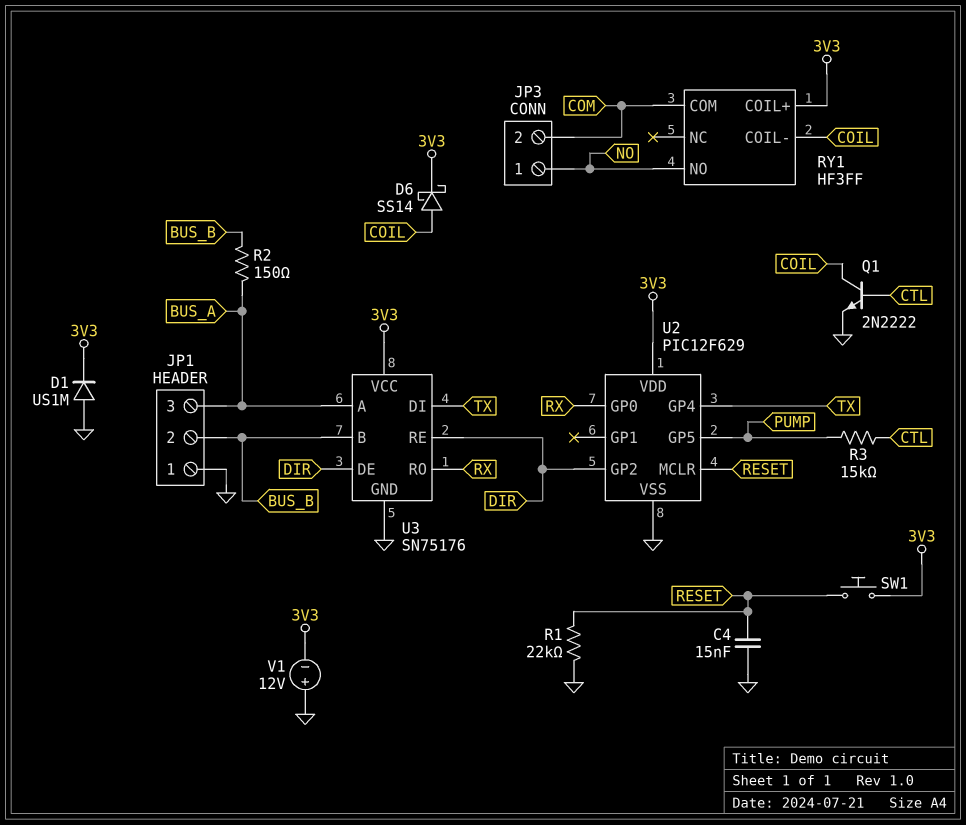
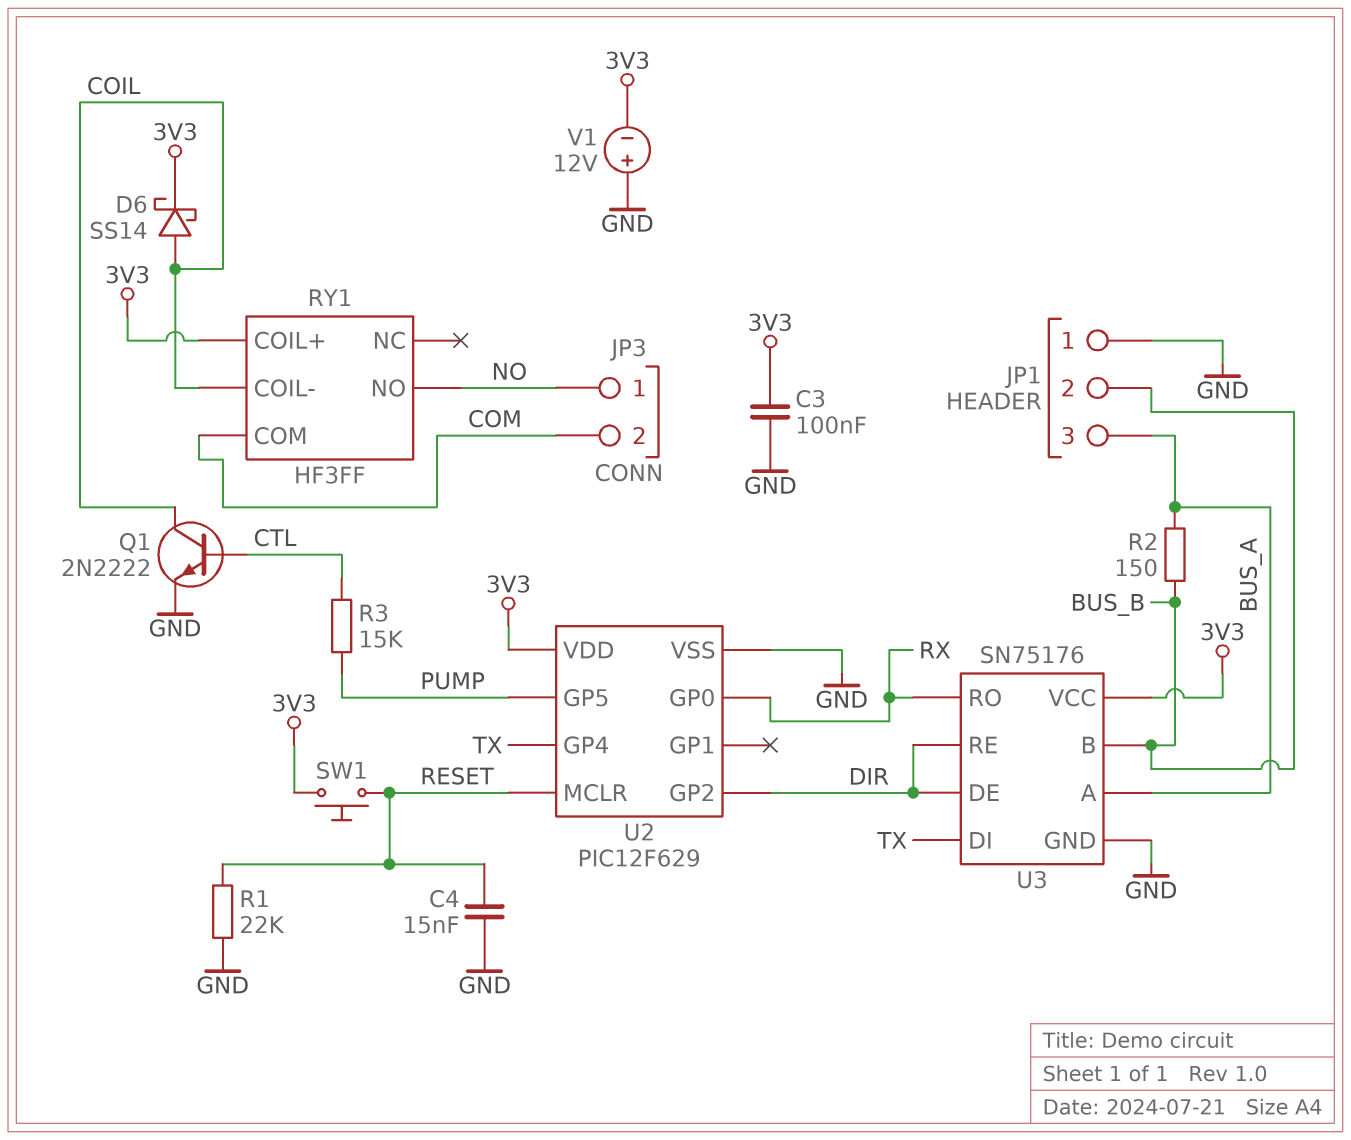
C3: none -> 100nF (3V3, GND)
D1: diode US1M (A GND, K 3V3) -> none

